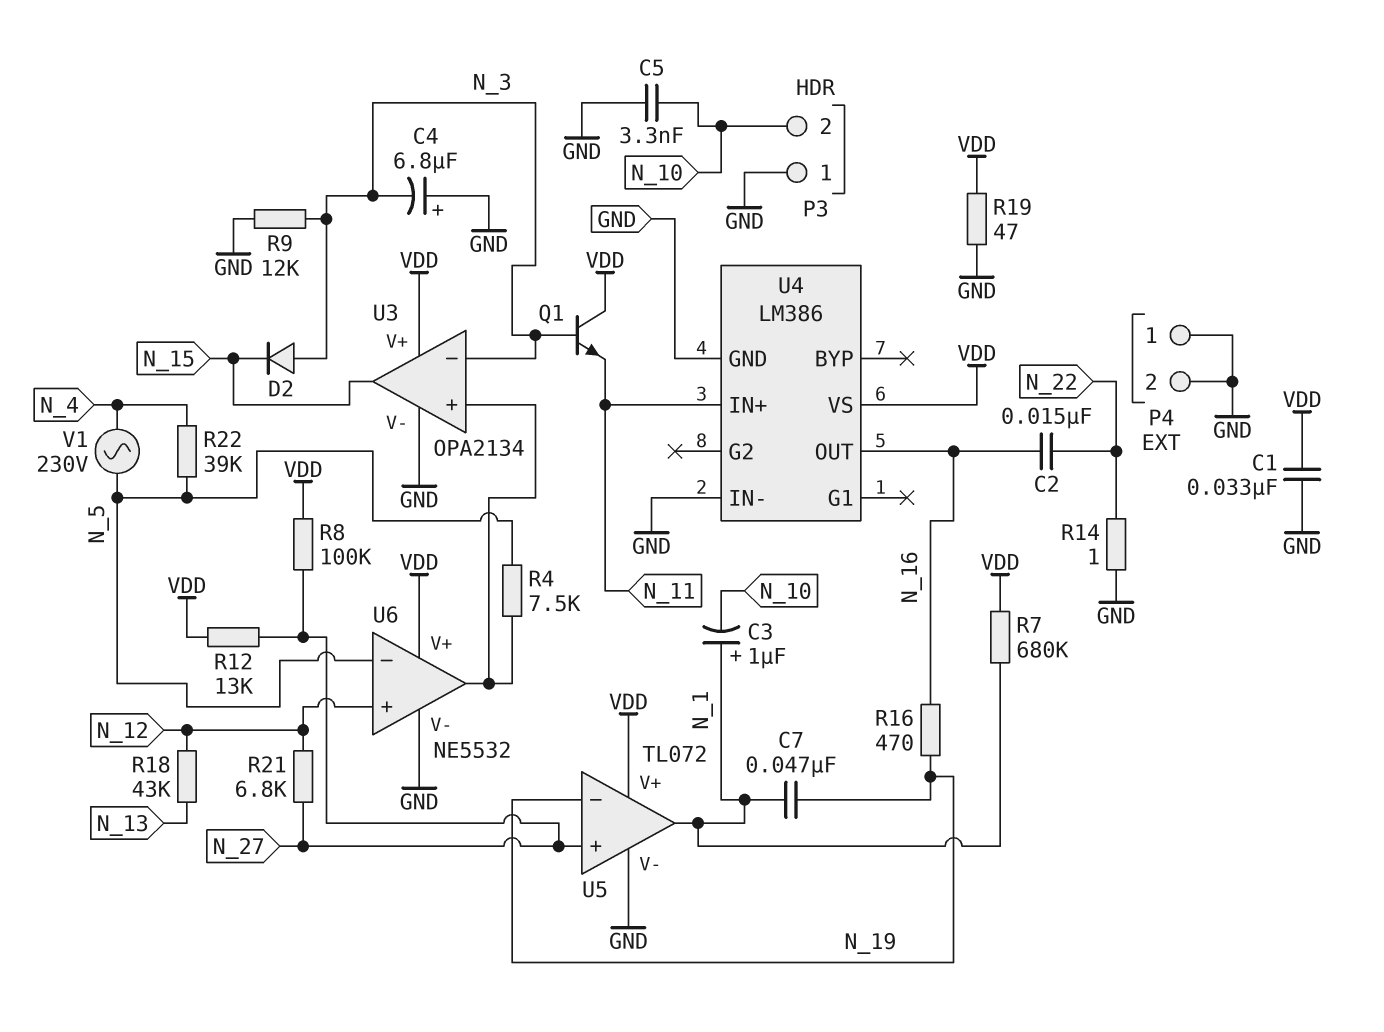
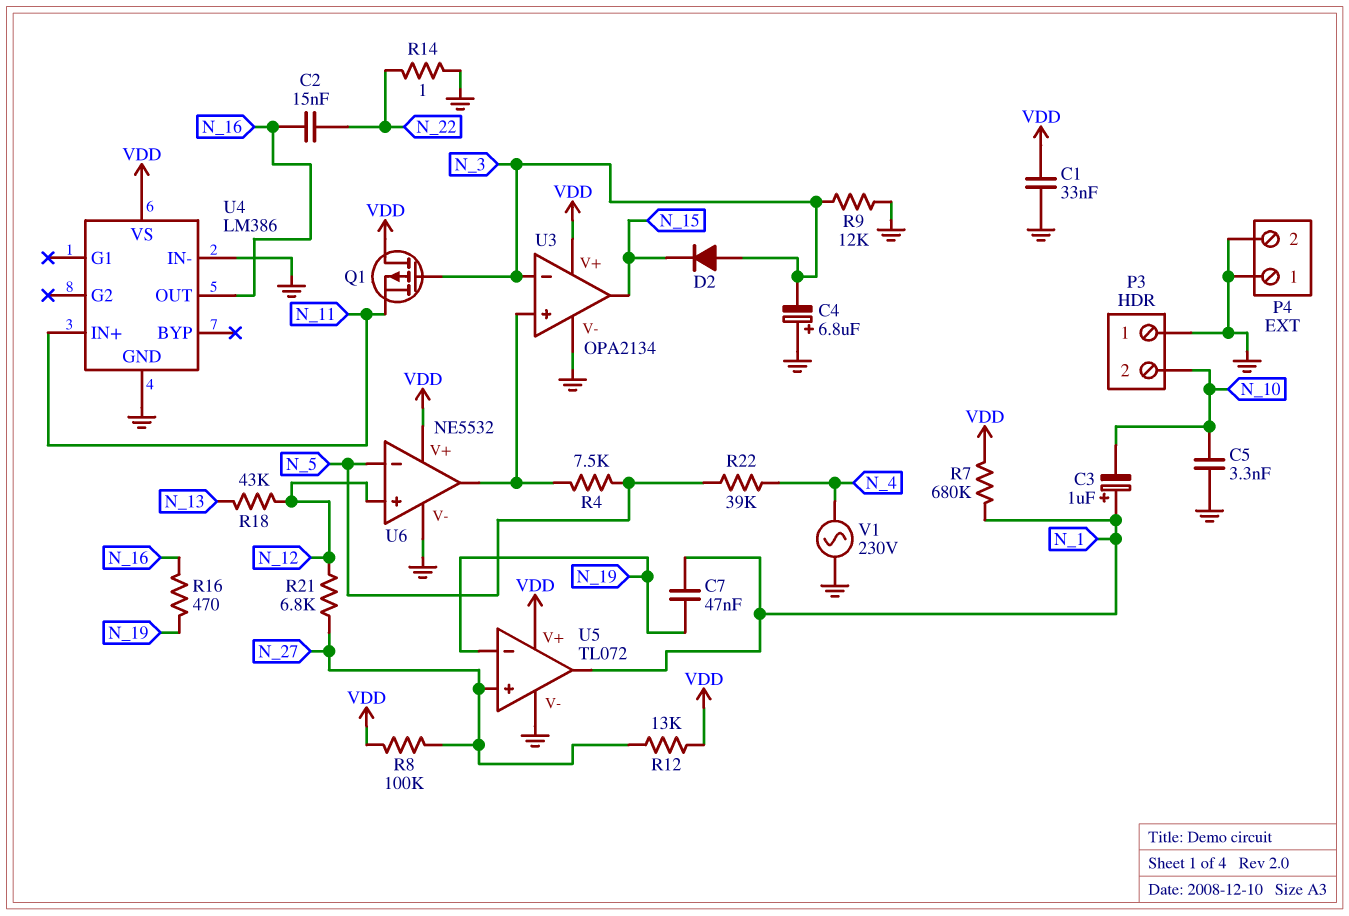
Q1: NPN (B N_3, C VDD, E N_11) -> PMOS (G N_3, D VDD, S N_11)
R19: 47 (GND, VDD) -> none
V1: AC 230V (N_4, N_5) -> AC 230V (GND, N_4)

